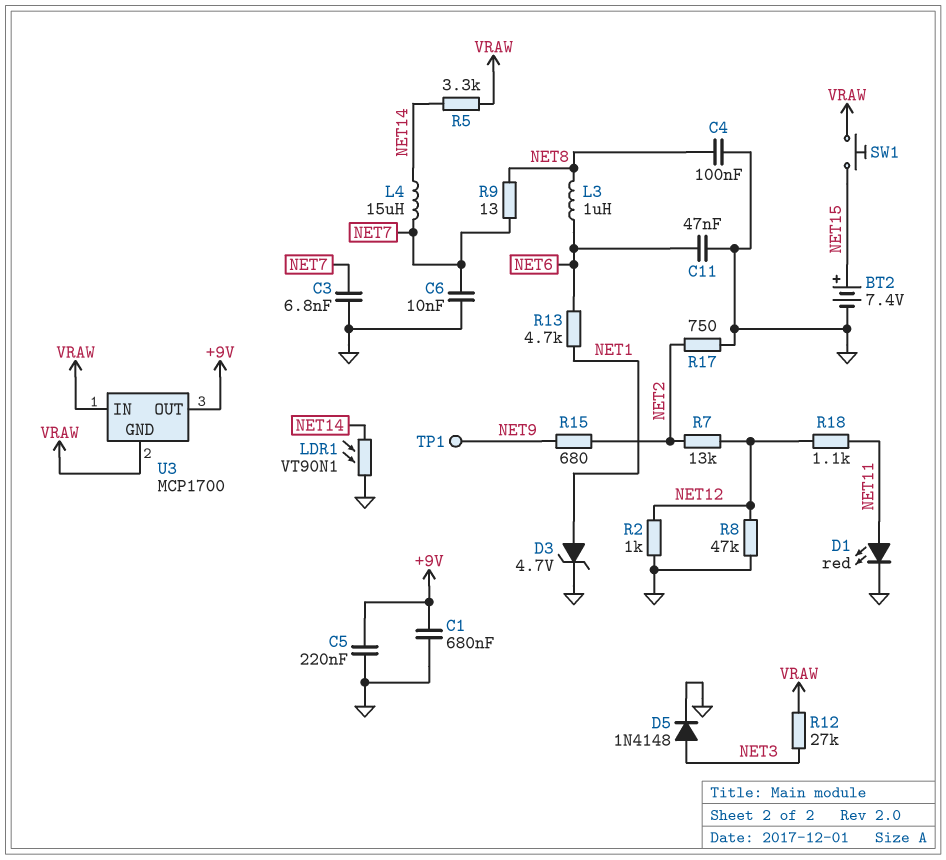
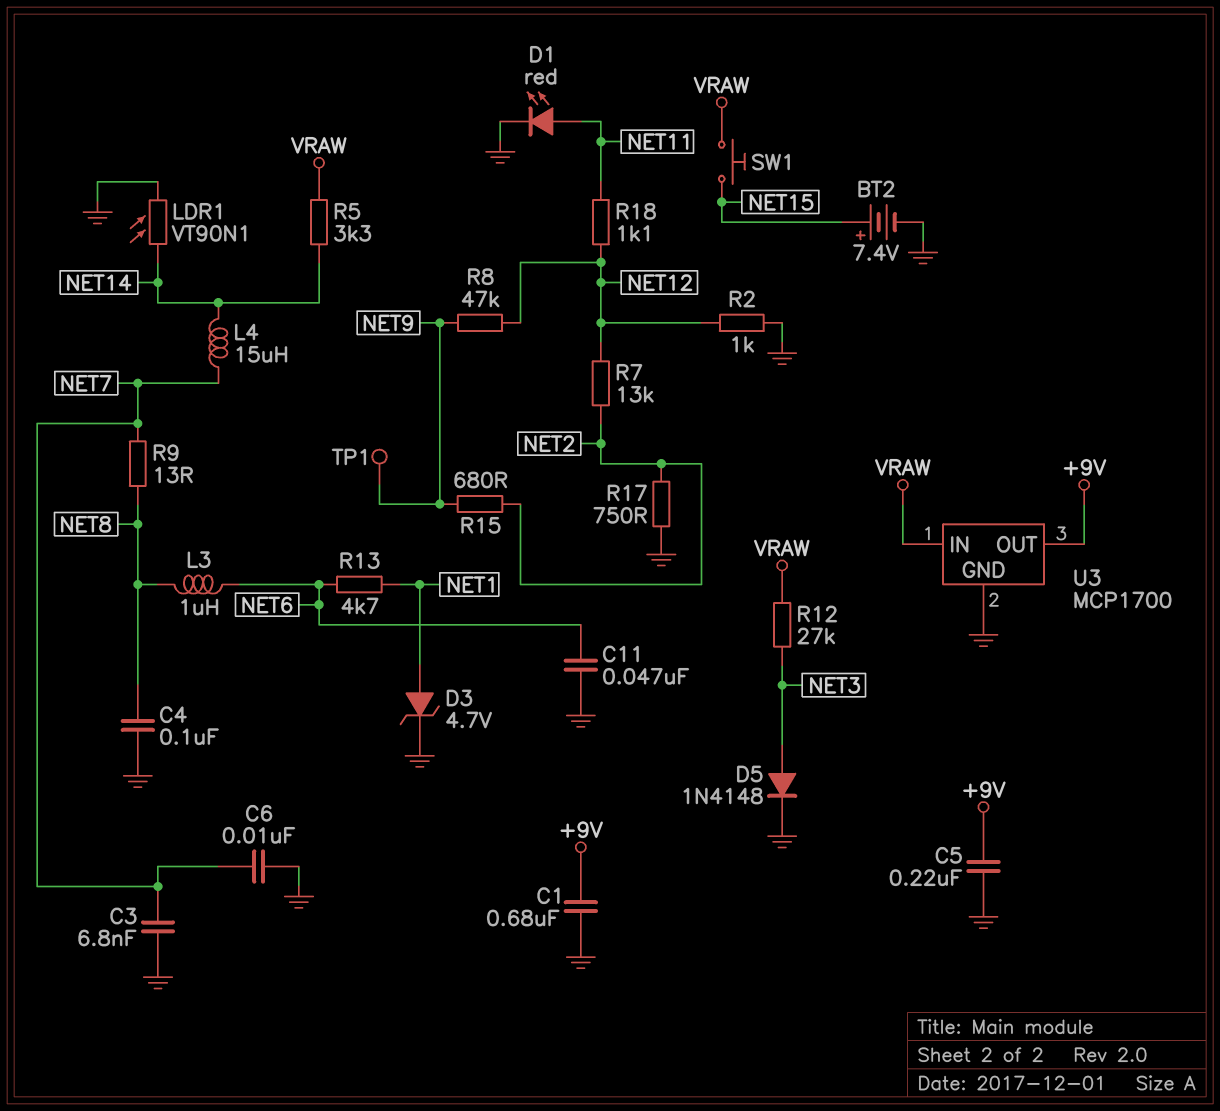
R8: 47k (GND, NET12) -> 47k (NET9, NET12)
U3 pin GND: VRAW -> GND

